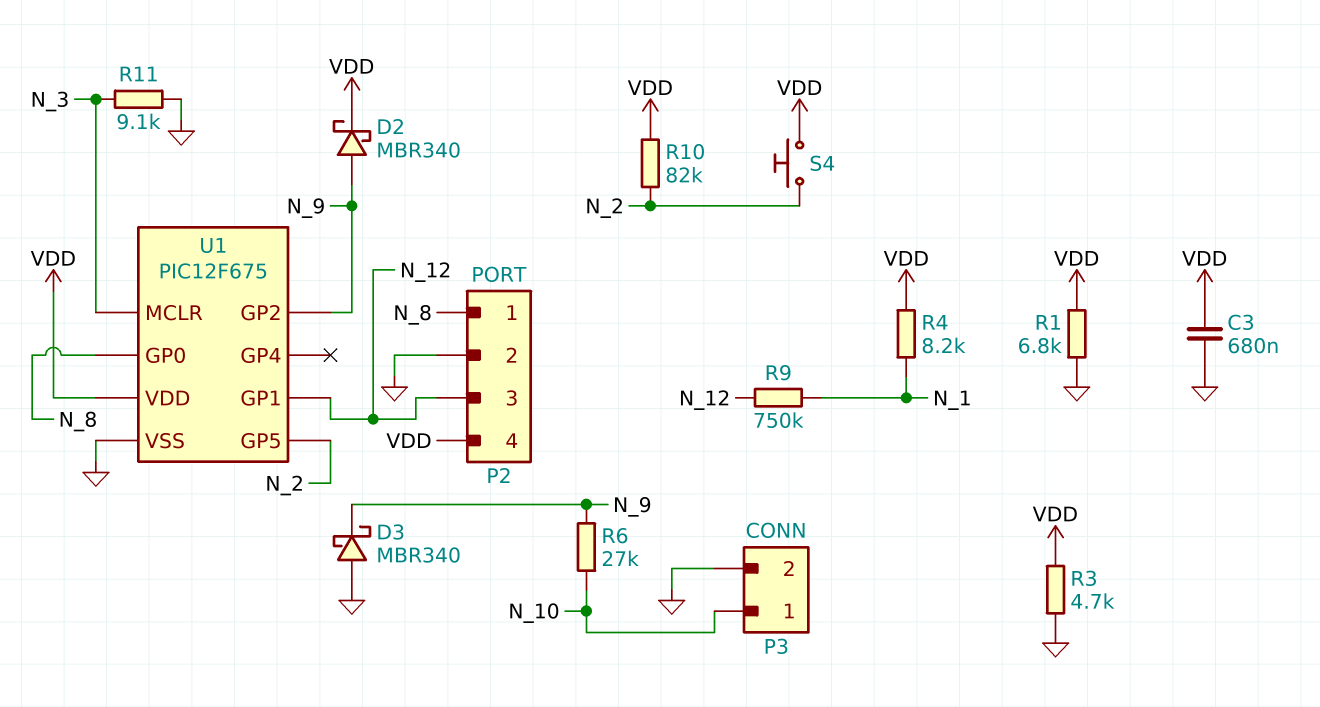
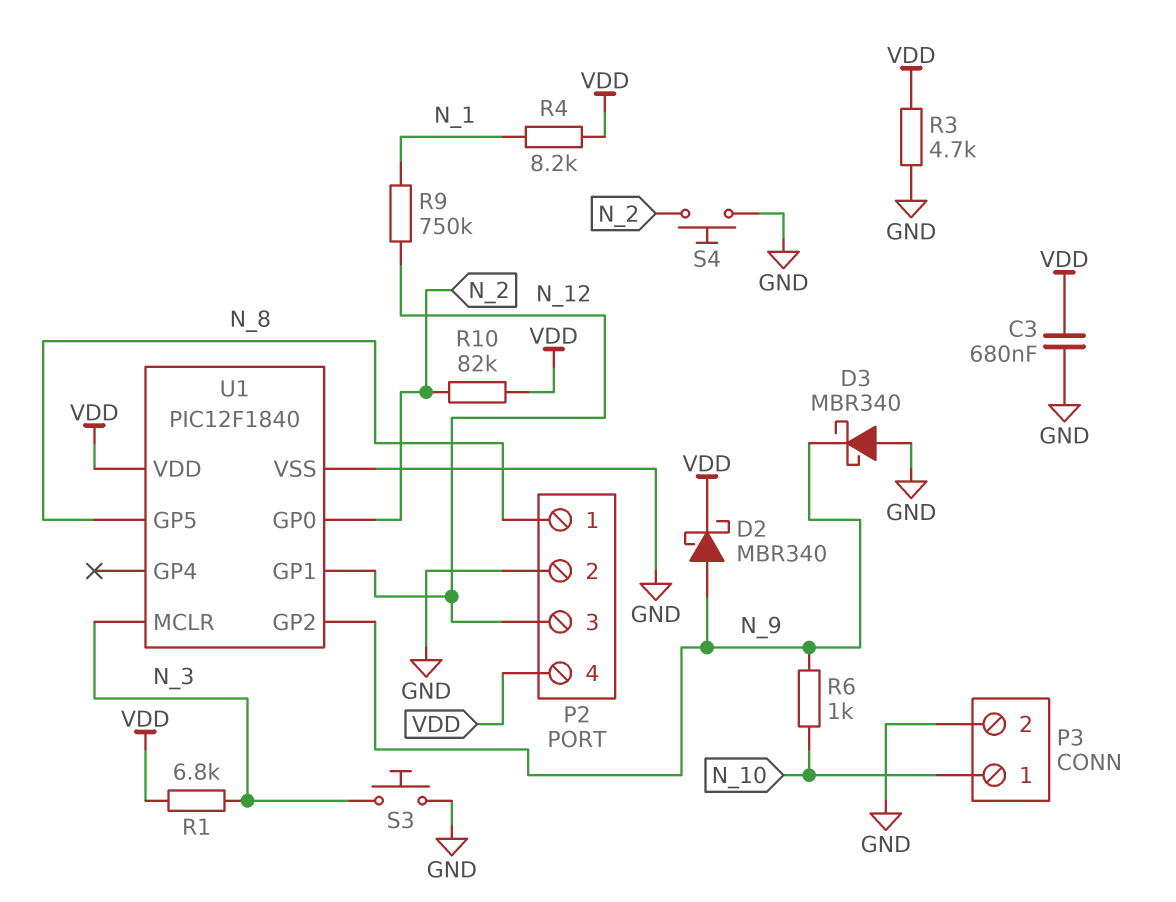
R1: 6.8k (GND, VDD) -> 6.8k (N_3, VDD)
R6: 27k (N_9, N_10) -> 1k (N_9, N_10)
R11: 9.1k (GND, N_3) -> none
S3: none -> button (GND, N_3)
S4: button (N_2, VDD) -> button (GND, N_2)
U1: PIC12F675 -> PIC12F1840
U1 pin GP0: N_8 -> N_2
U1 pin GP5: N_2 -> N_8

